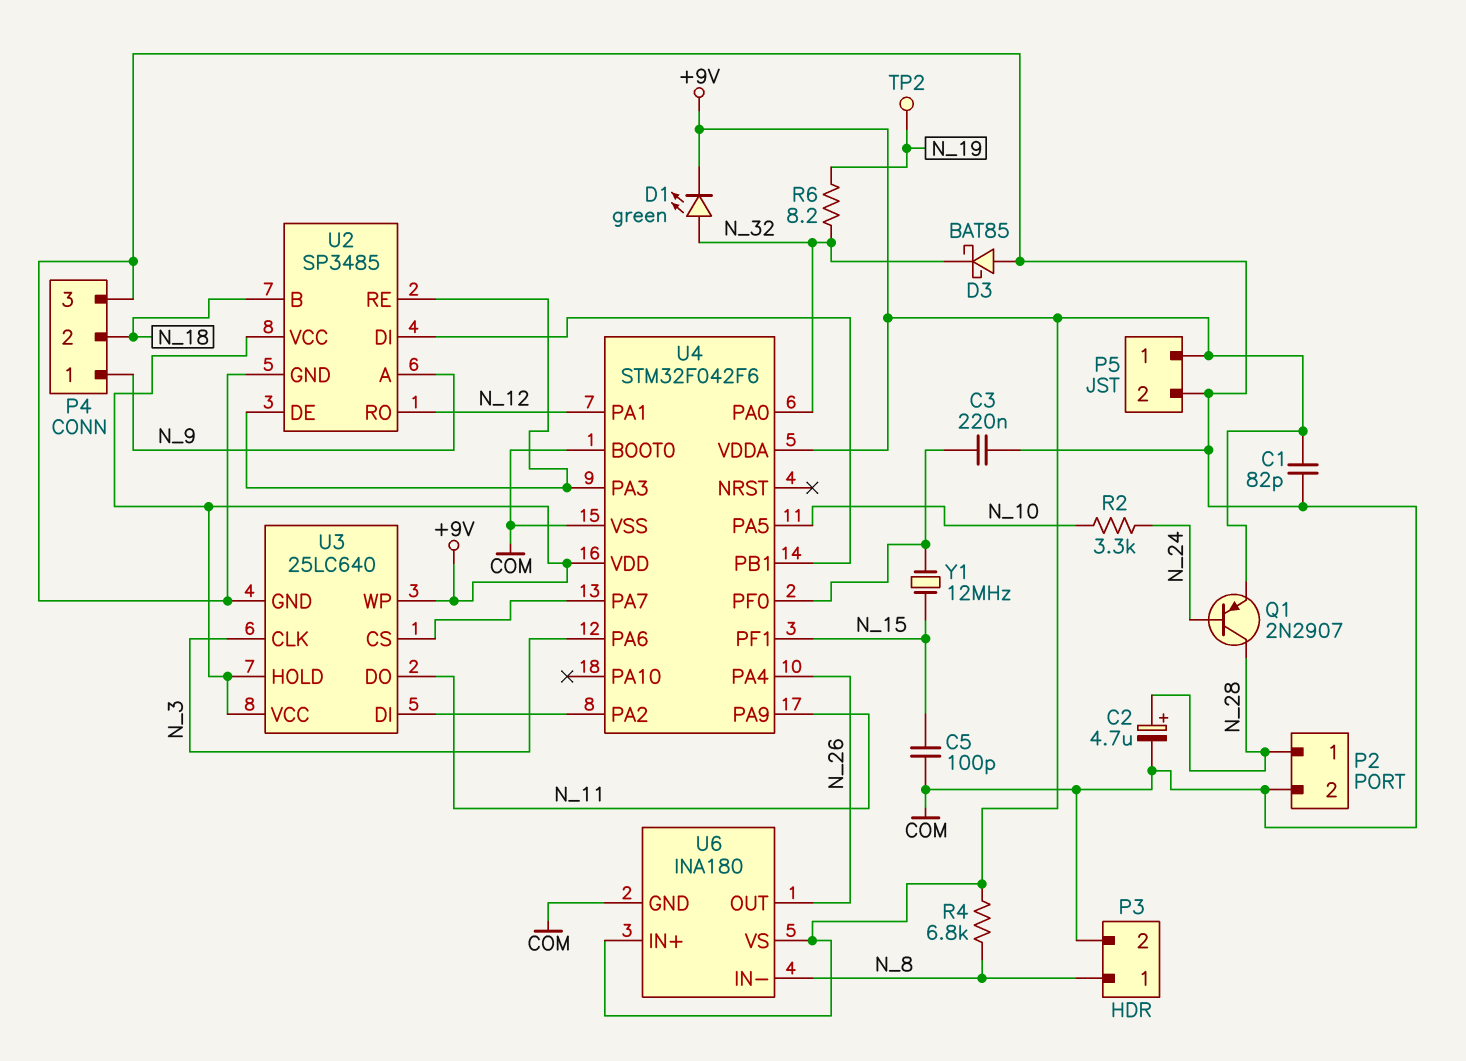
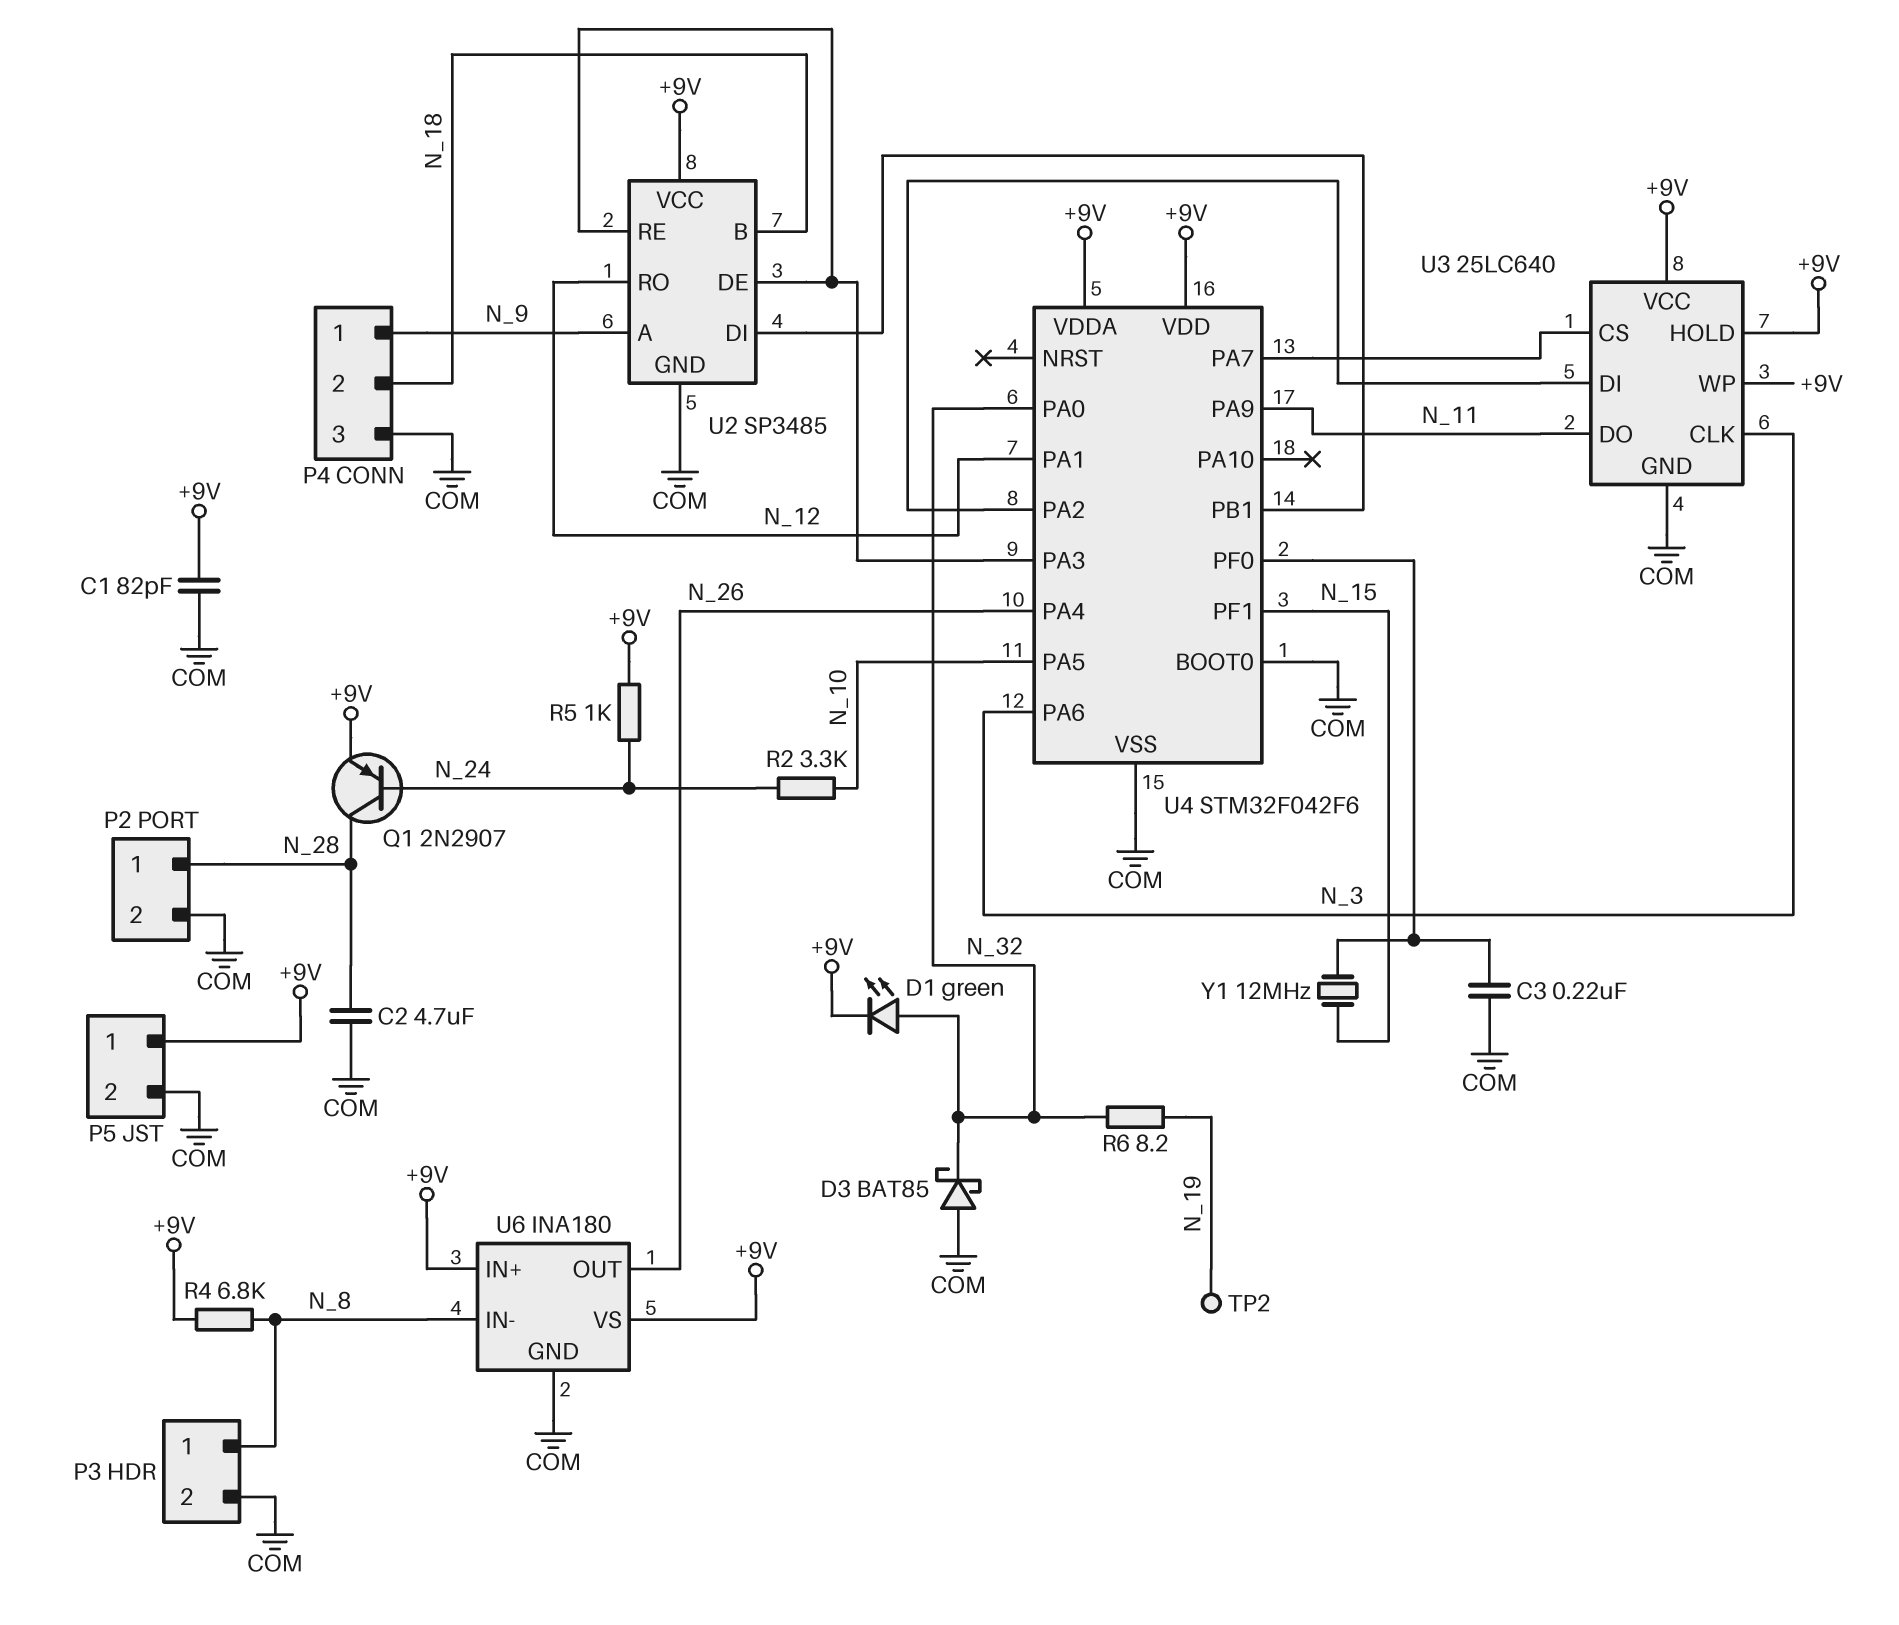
C2: 4.7uF (plus N_28, minus COM) -> 4.7uF (COM, N_28)
C5: 100pF (COM, N_15) -> none
R5: none -> 1k (+9V, N_24)

